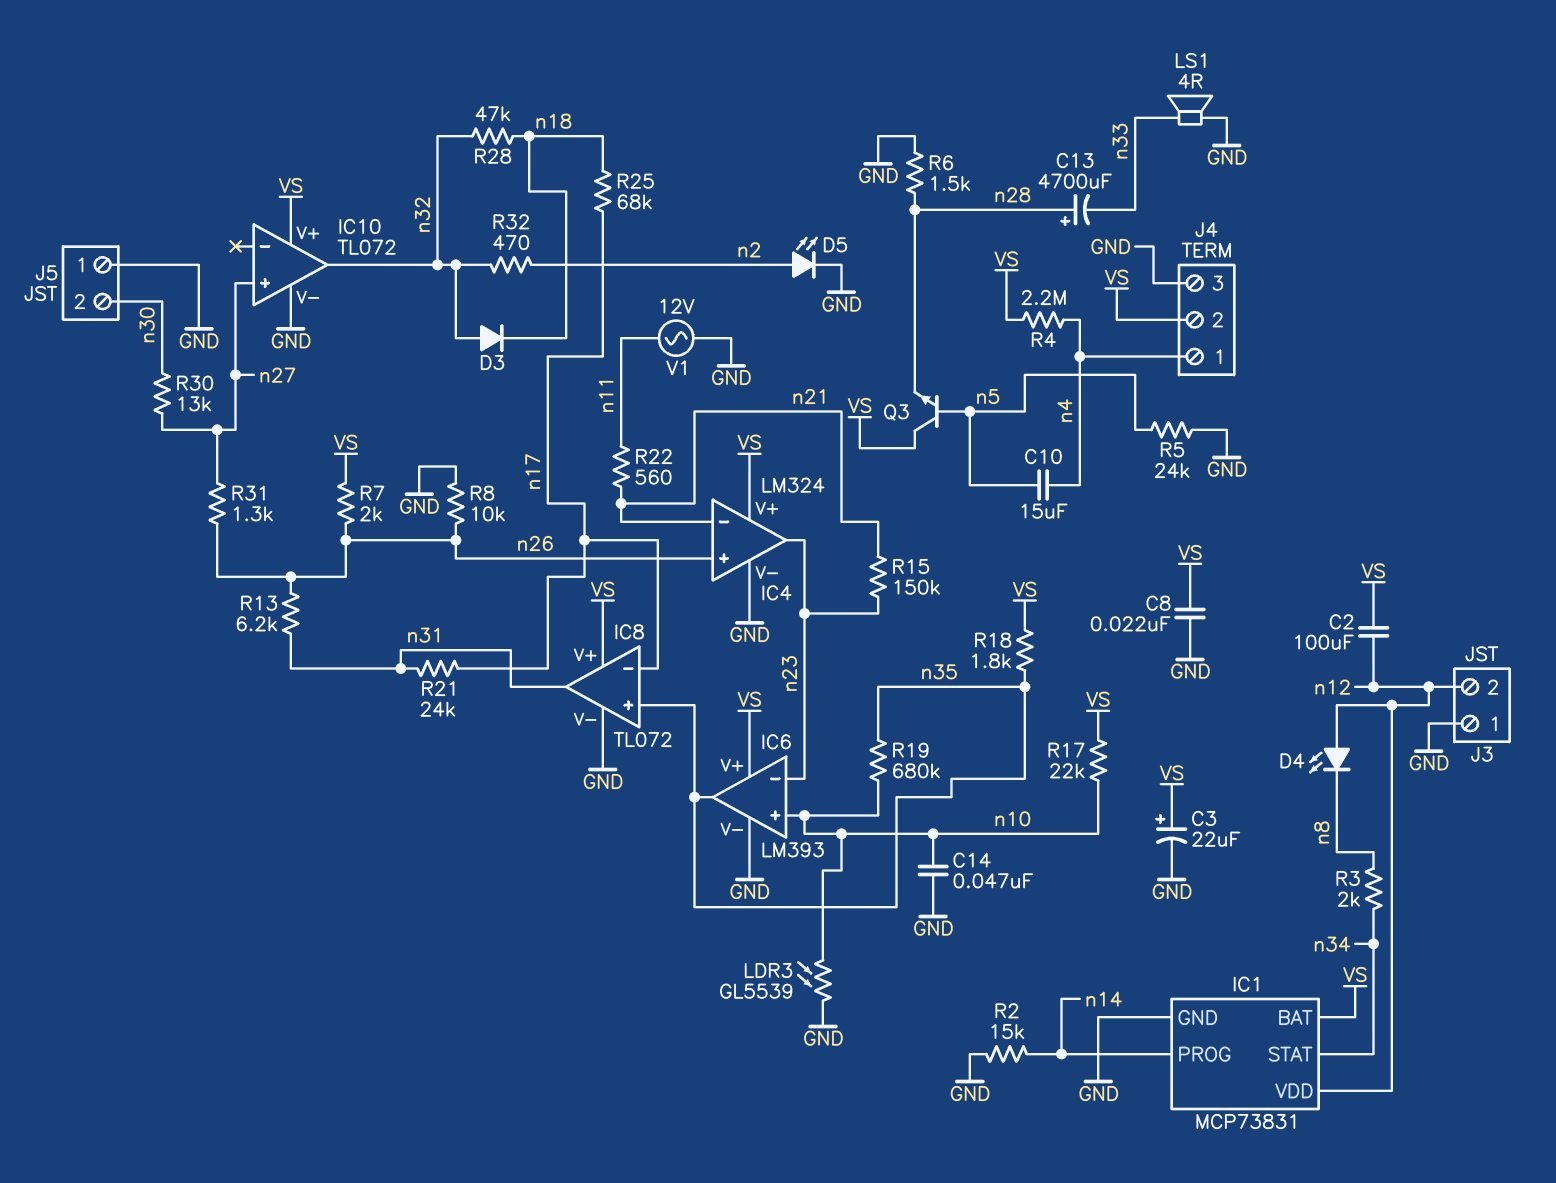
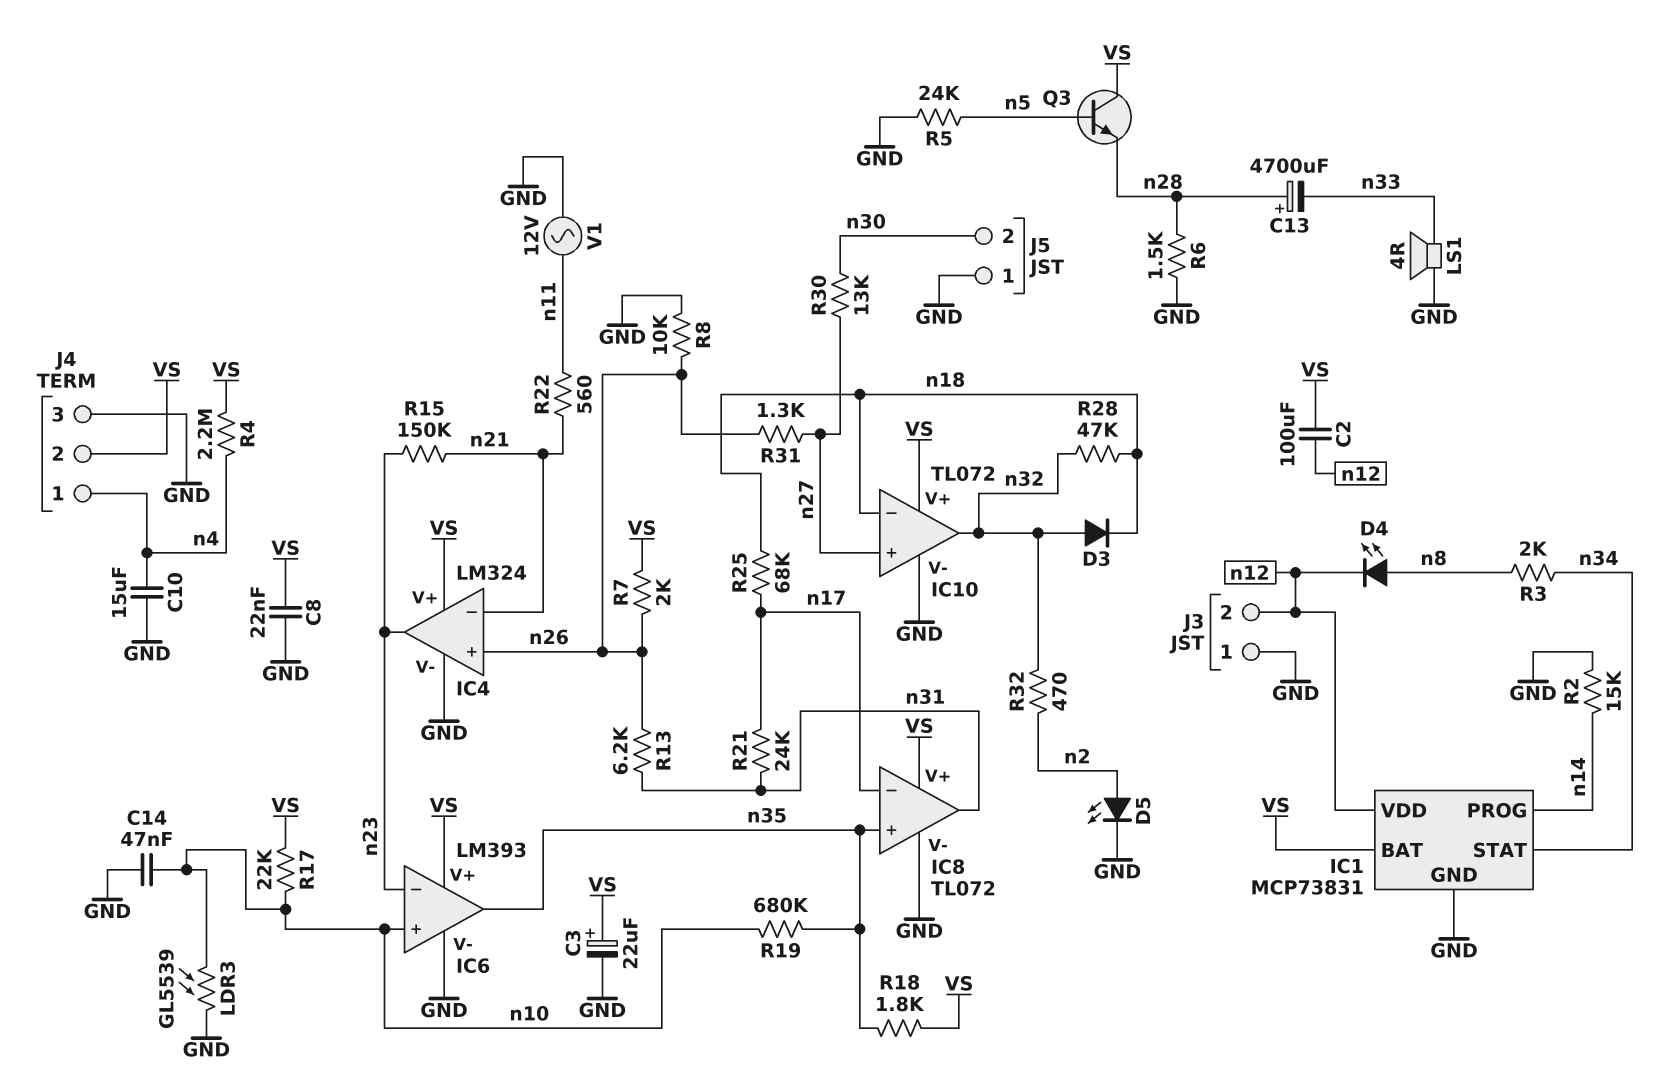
C10: 15uF (n4, n5) -> 15uF (GND, n4)
D4: LED (A n12, K n8) -> LED (A n8, K n12)
IC10 pin in-: none -> n18

